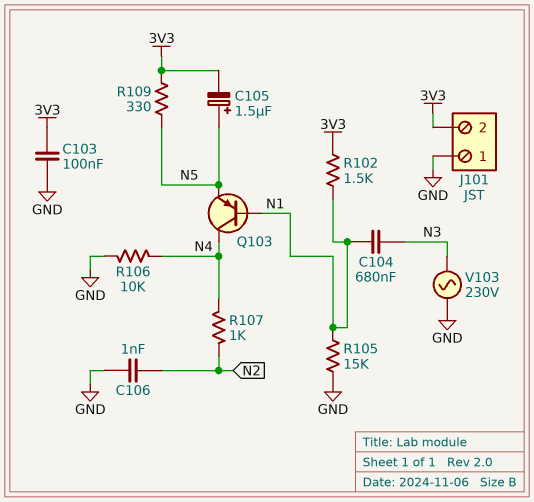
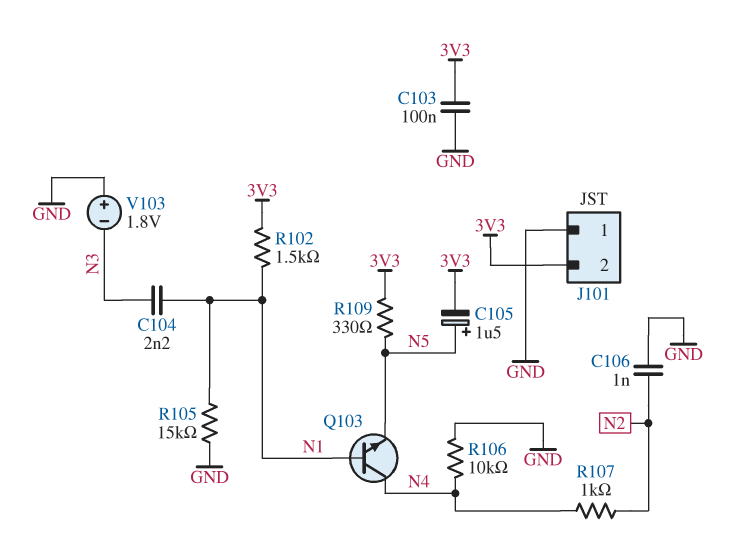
C104: 680nF (N1, N3) -> 2.2nF (N1, N3)
Q103: PNP (B N1, C N4, E N5) -> NPN (B N1, C N4, E N5)
V103: AC 230V (GND, N3) -> 1.8V (plus GND, minus N3)

